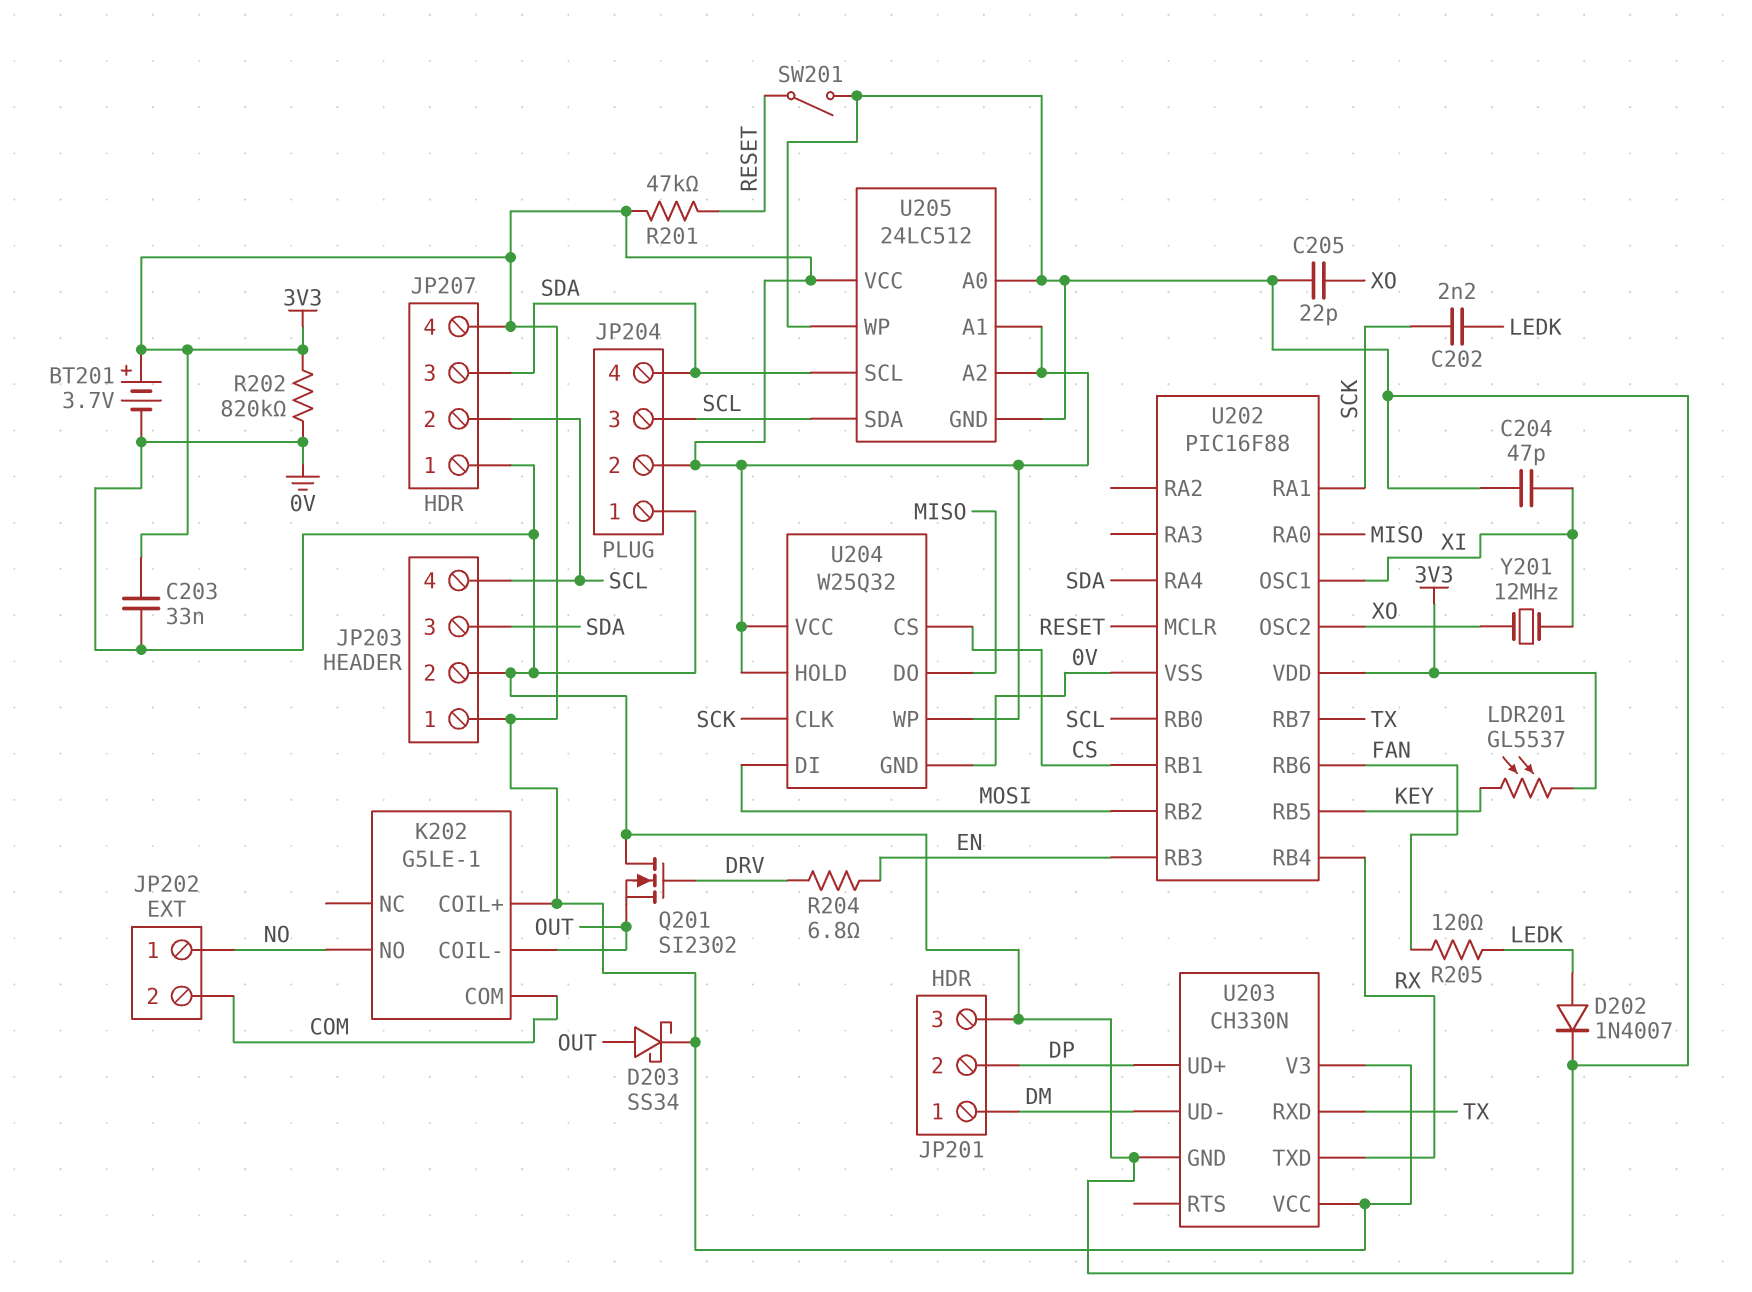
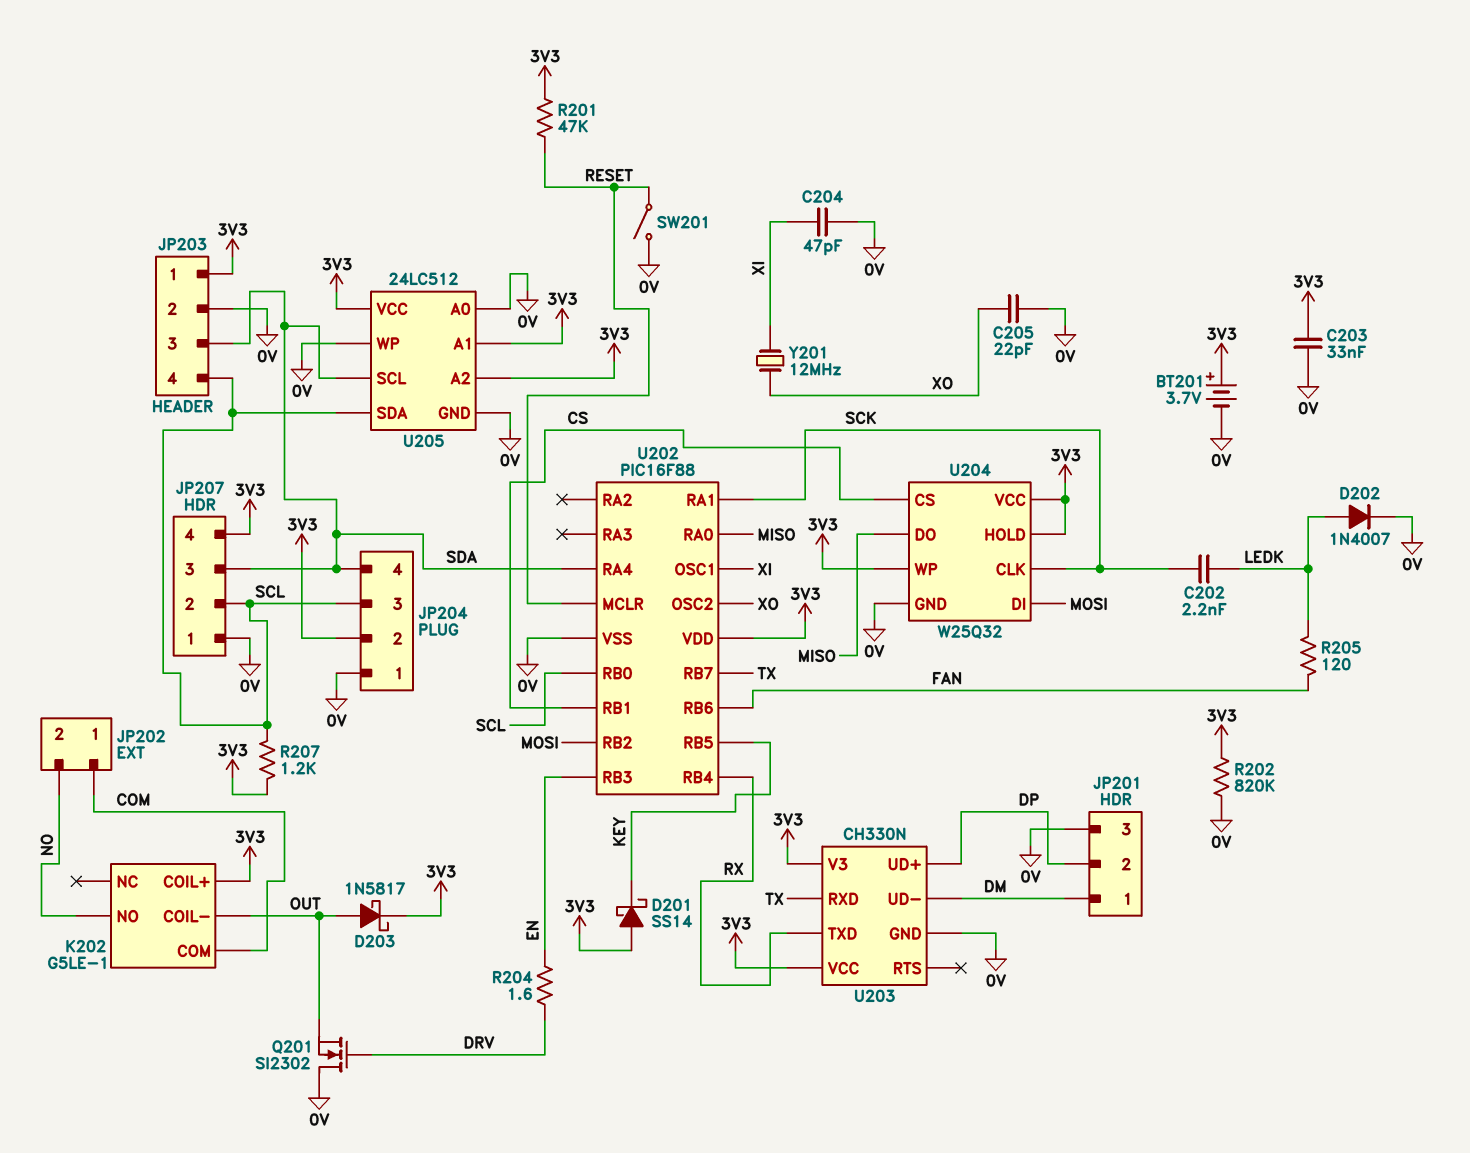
D201: none -> schottky SS14 (A 3V3, K KEY)
D203: schottky SS34 (A OUT, K 3V3) -> schottky 1N5817 (A OUT, K 3V3)
JP202 pin 1: NO -> COM
JP202 pin 2: COM -> NO
LDR201: GL5537 (3V3, KEY) -> none
R204: 6.8 (DRV, EN) -> 1.6 (DRV, EN)
R207: none -> 1.2k (3V3, SCL)

